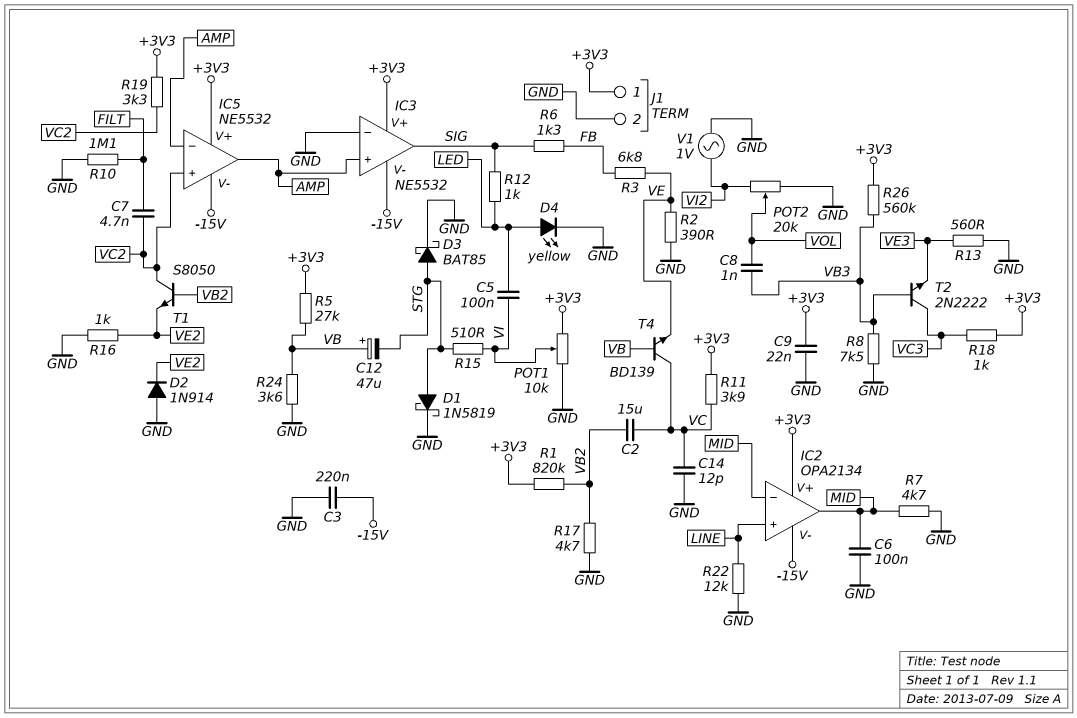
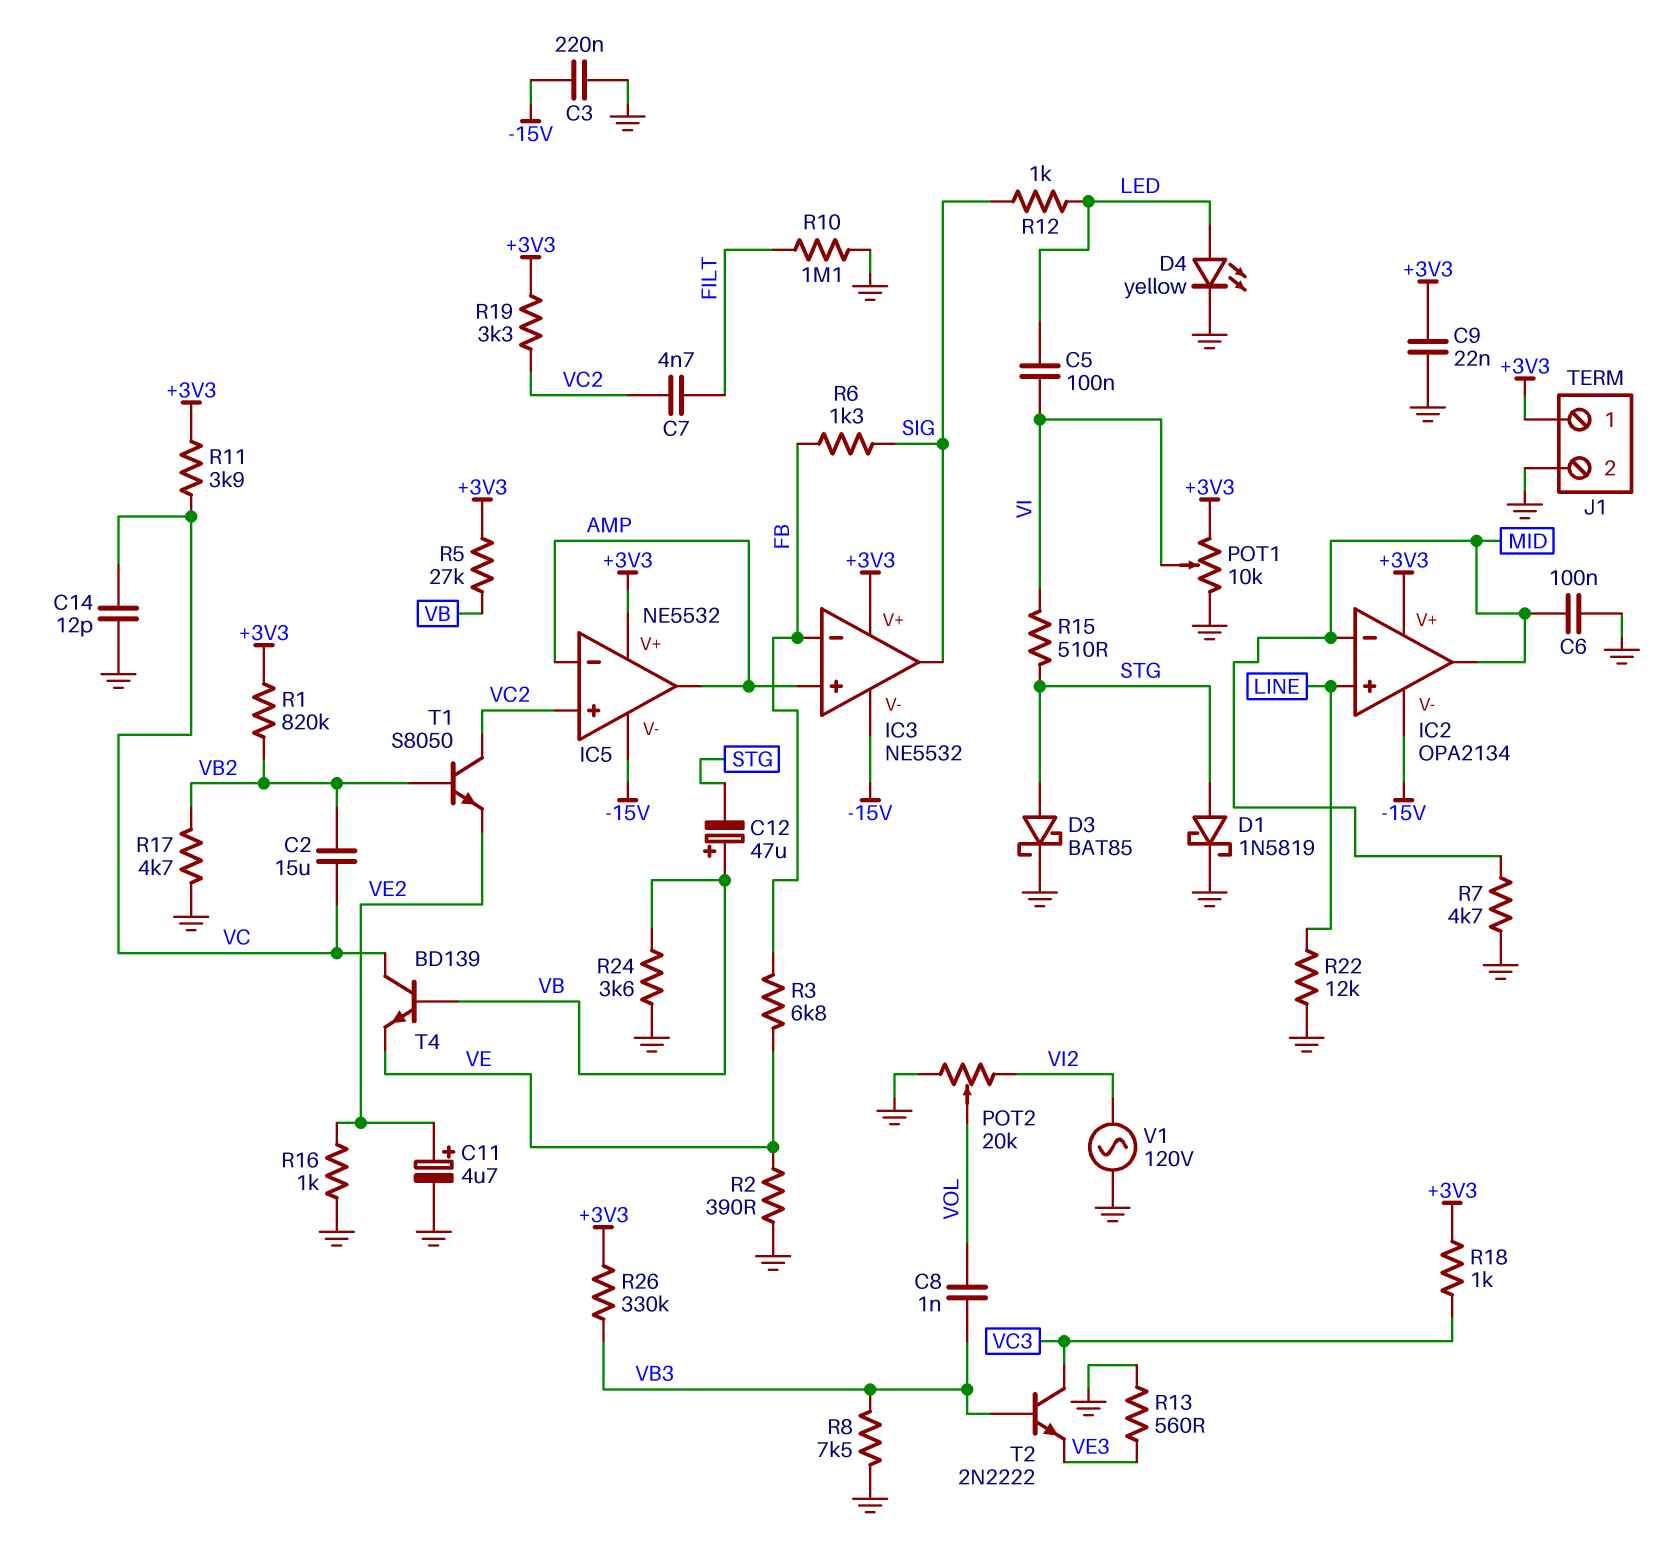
C11: none -> 4.7uF (plus VE2, minus GND)
D2: diode 1N914 (A GND, K VE2) -> none
IC3 pin in-: GND -> FB
R26: 560k (+3V3, VB3) -> 330k (+3V3, VB3)
V1: AC 1V (GND, VI2) -> AC 120V (GND, VI2)

